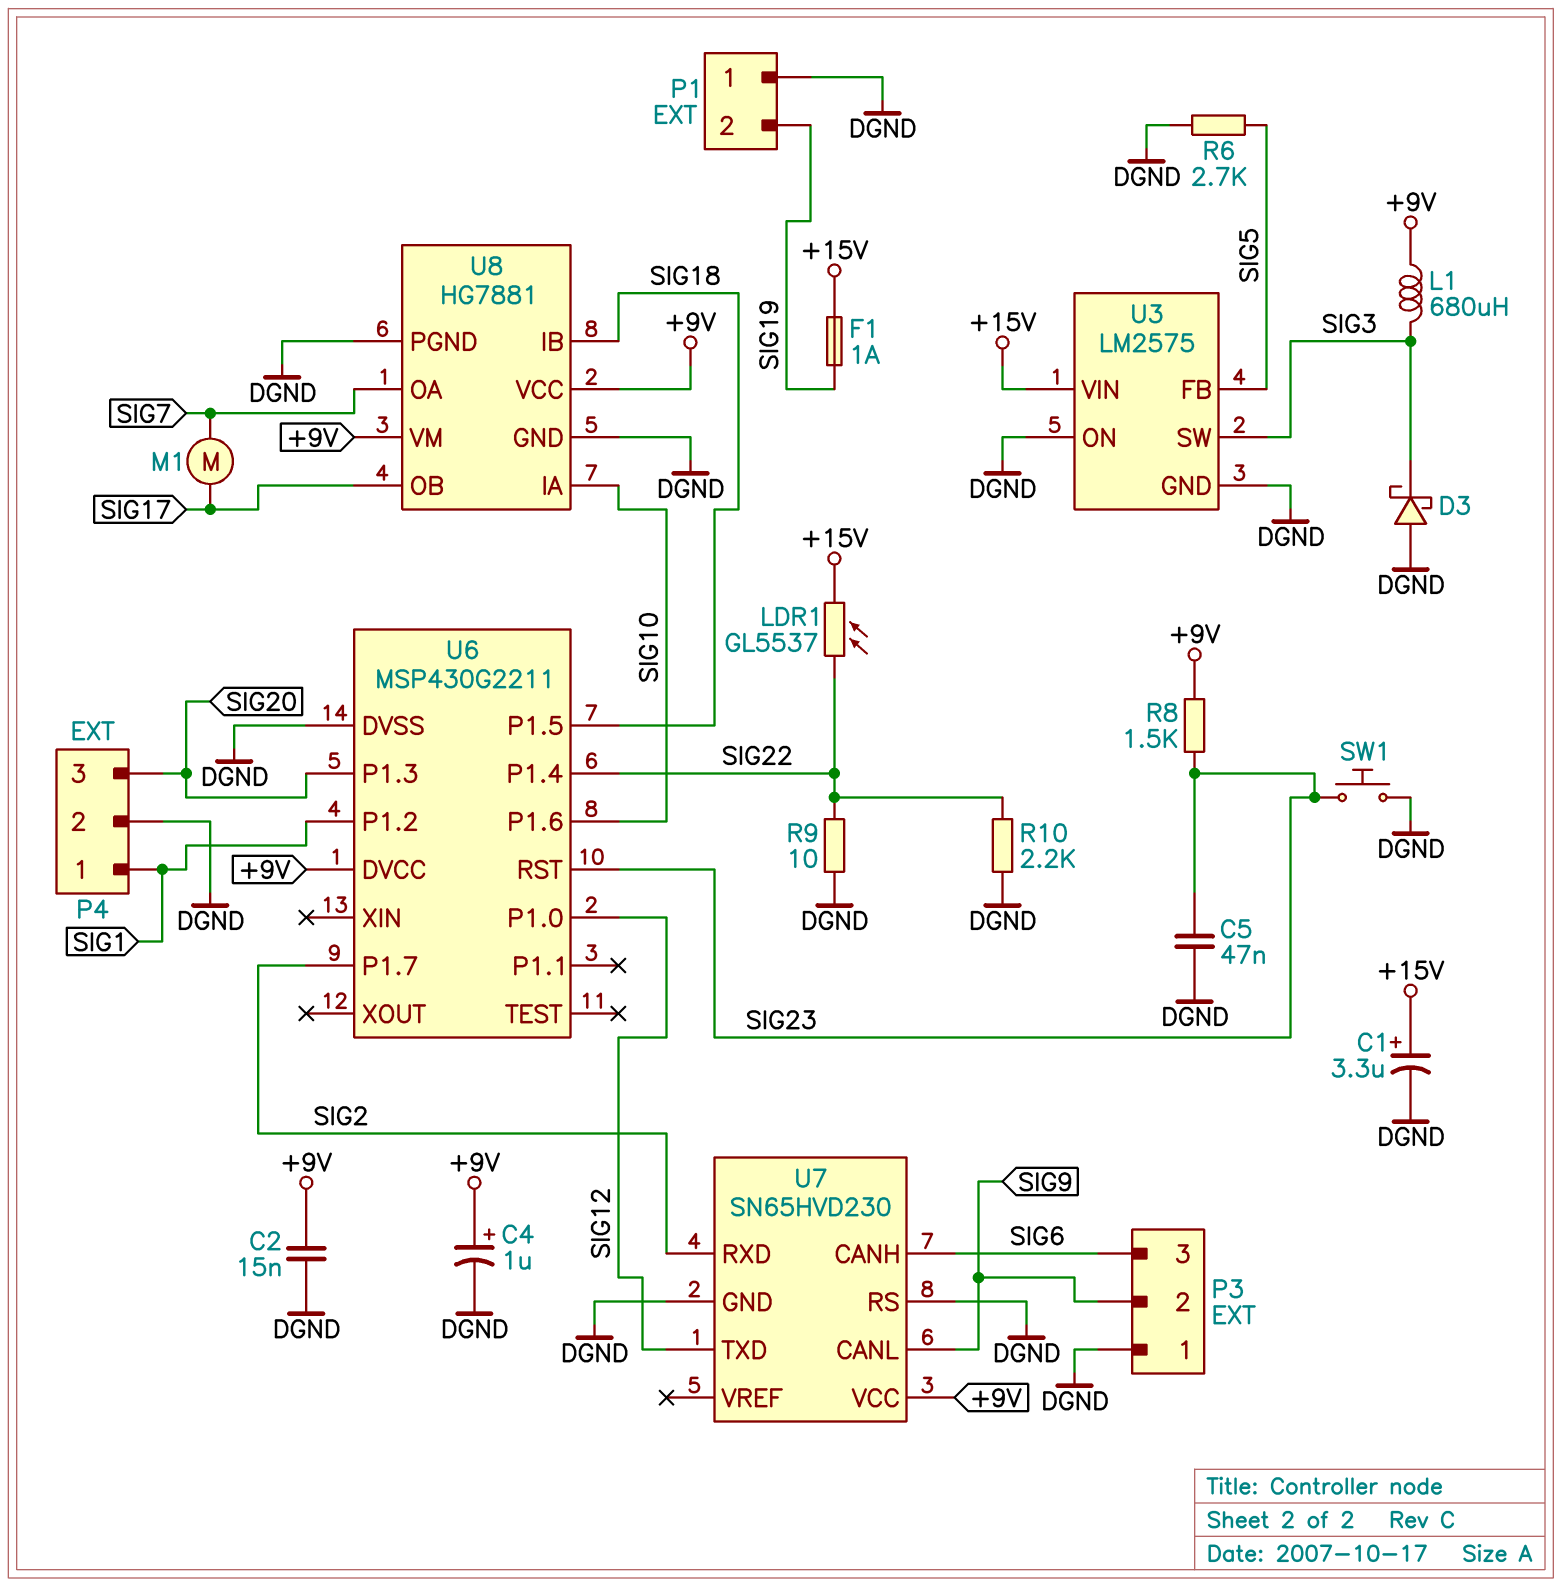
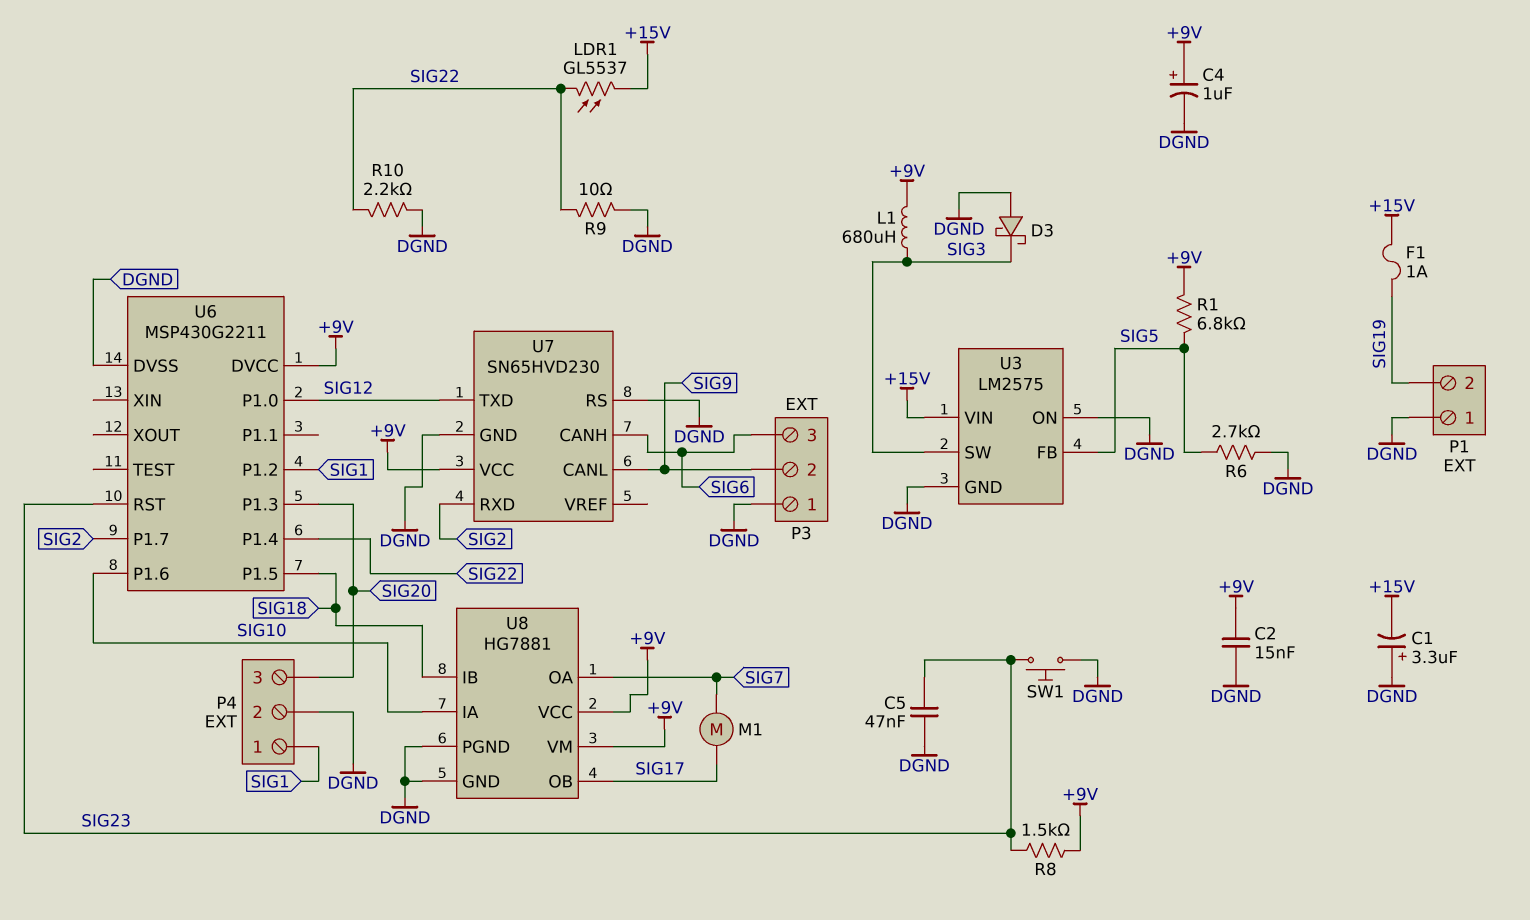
C1: 3.3uF (plus +15V, minus DGND) -> 3.3uF (plus DGND, minus +15V)
R1: none -> 6.8k (+9V, SIG5)

